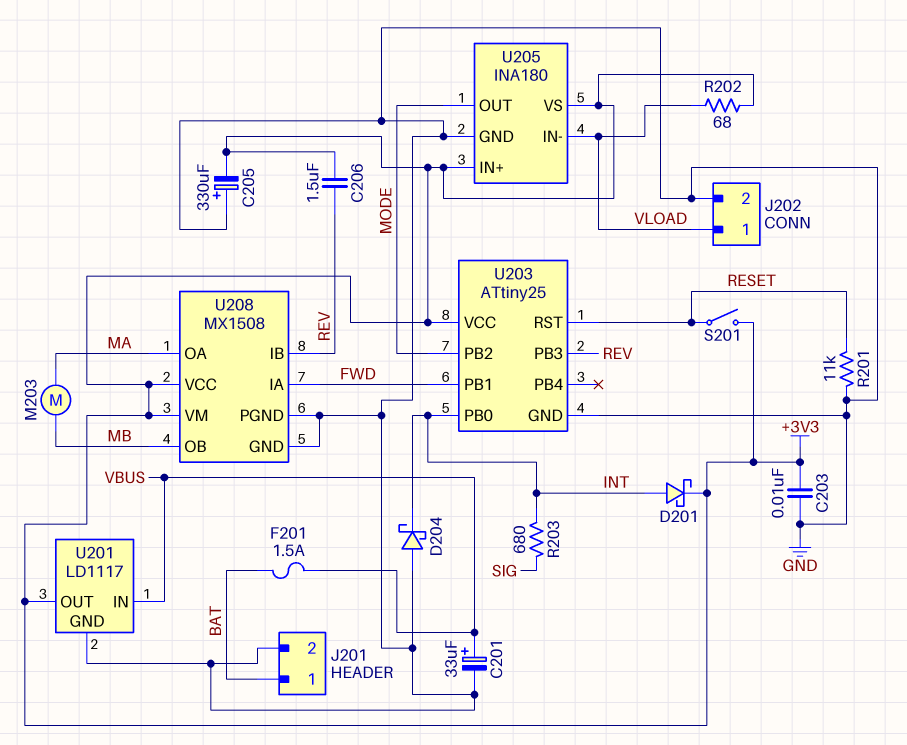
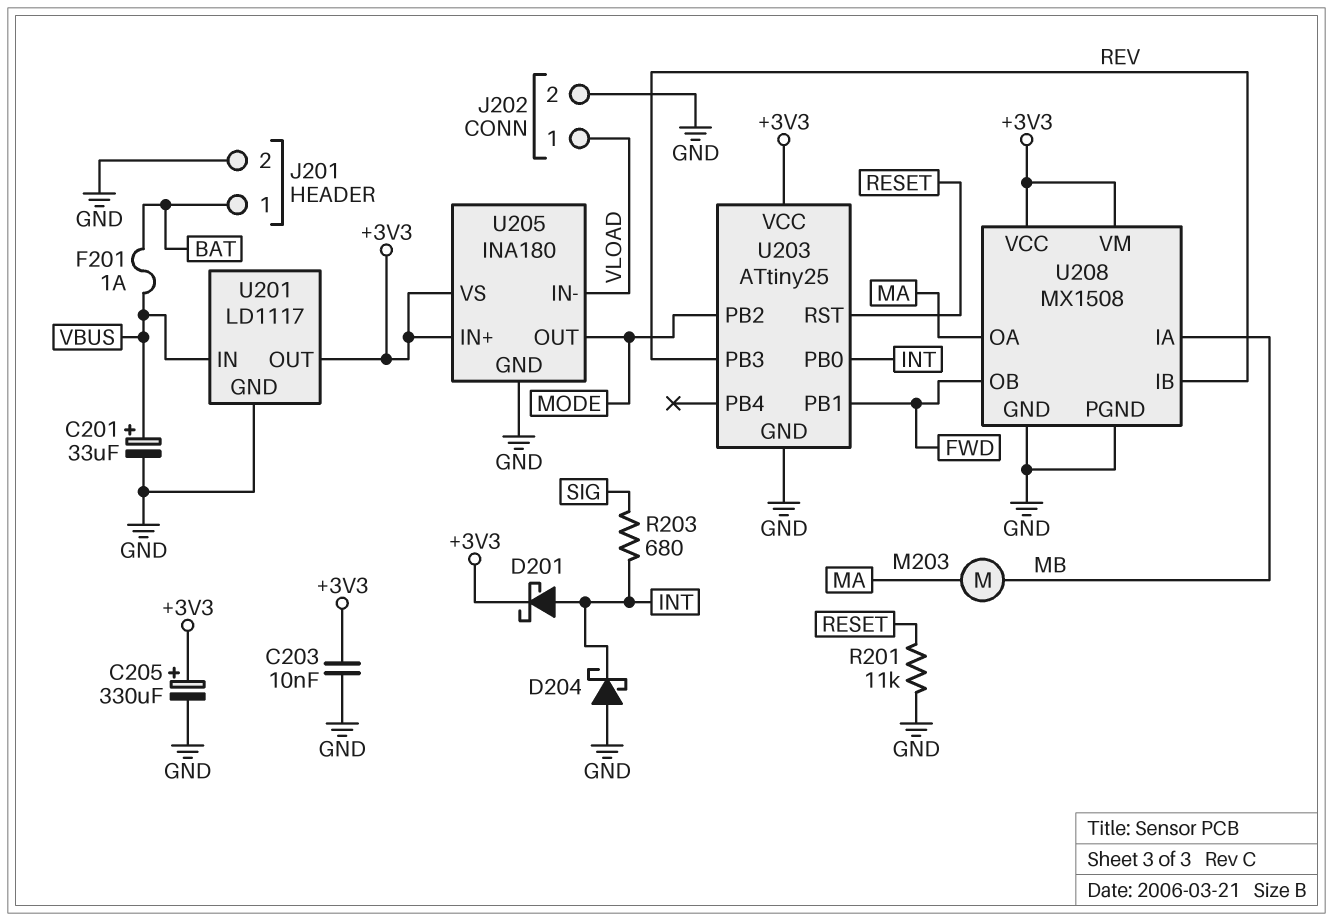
C205: 330uF (plus GND, minus +3V3) -> 330uF (plus +3V3, minus GND)
C206: 1.5uF (+3V3, REV) -> none
F201: 1.5A (BAT, VBUS) -> 1A (BAT, VBUS)
R202: 68 (+3V3, VLOAD) -> none
S201: switch (+3V3, RESET) -> none
U208 pin IA: FWD -> MB
U208 pin OB: MB -> FWD

